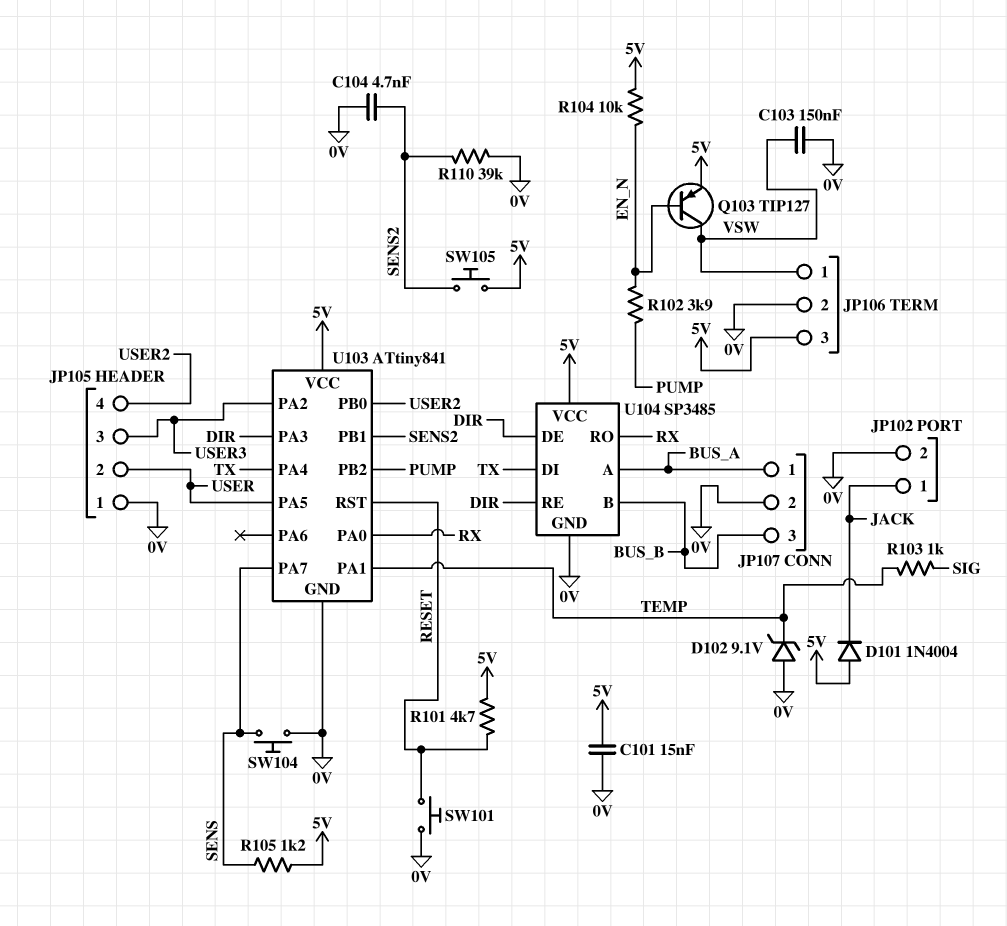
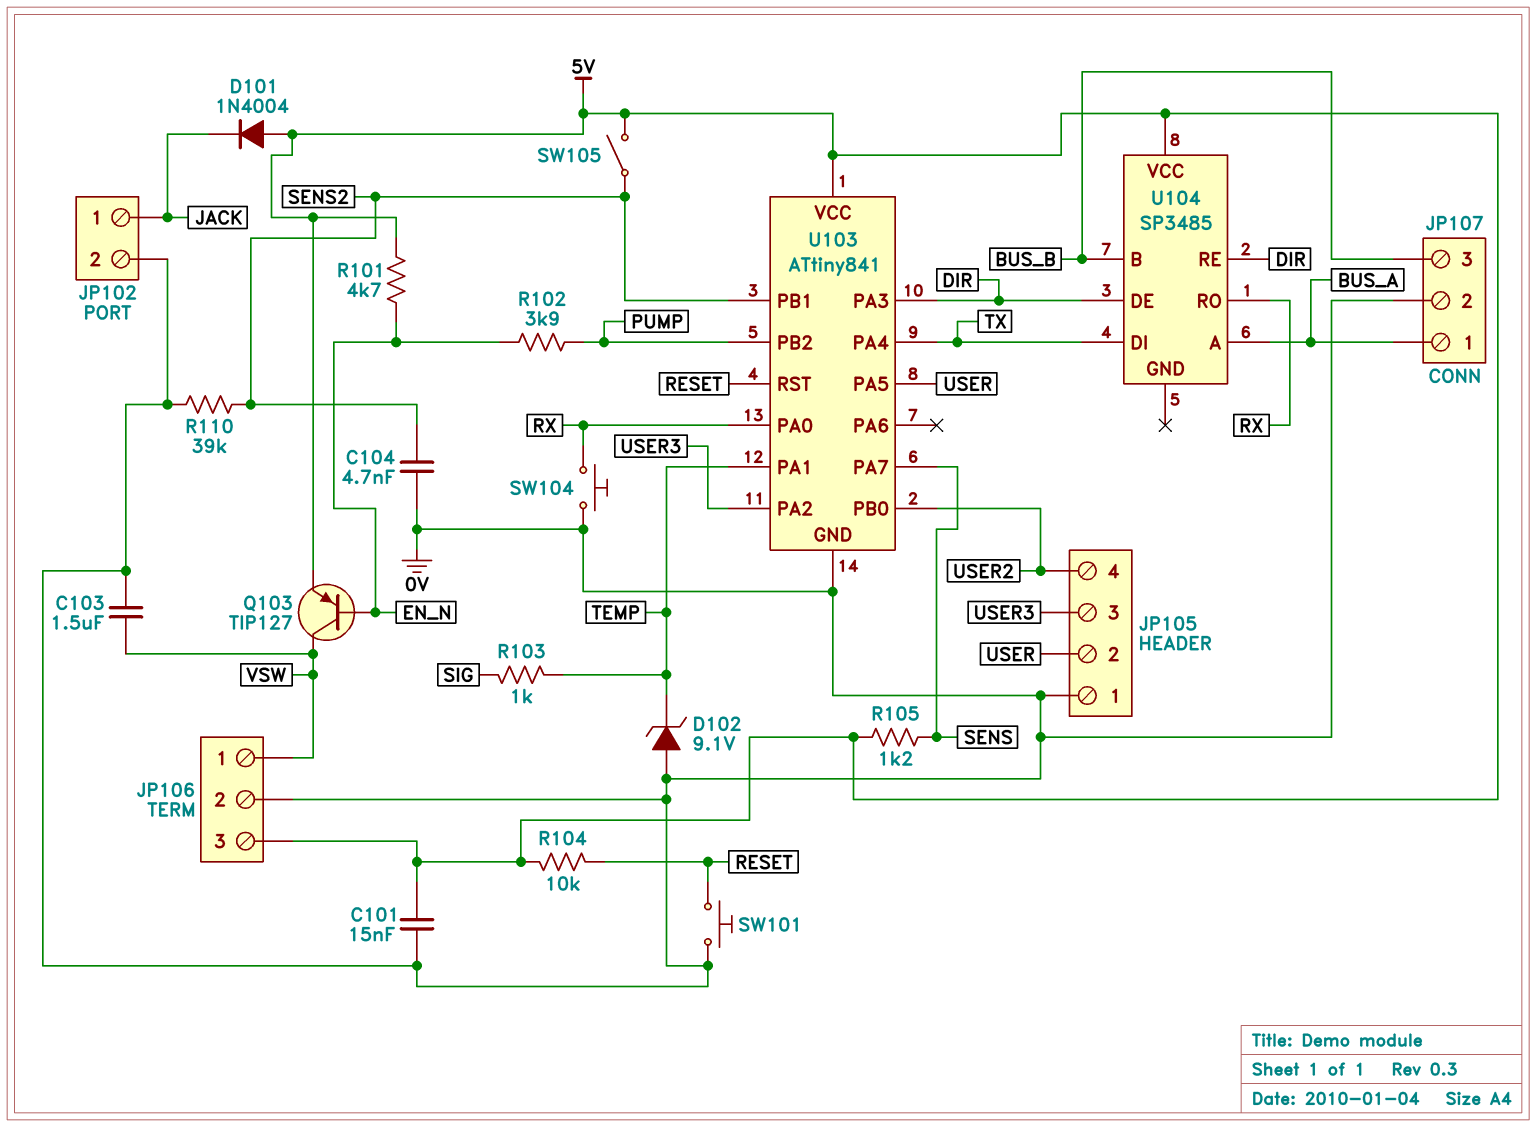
C103: 150nF (0V, VSW) -> 1.5uF (0V, VSW)
R101: 4.7k (5V, RESET) -> 4.7k (5V, EN_N)
R104: 10k (5V, EN_N) -> 10k (5V, RESET)
SW104: button (0V, SENS) -> button (0V, RX)
SW105: button (5V, SENS2) -> switch (5V, SENS2)
U104 pin GND: 0V -> none

